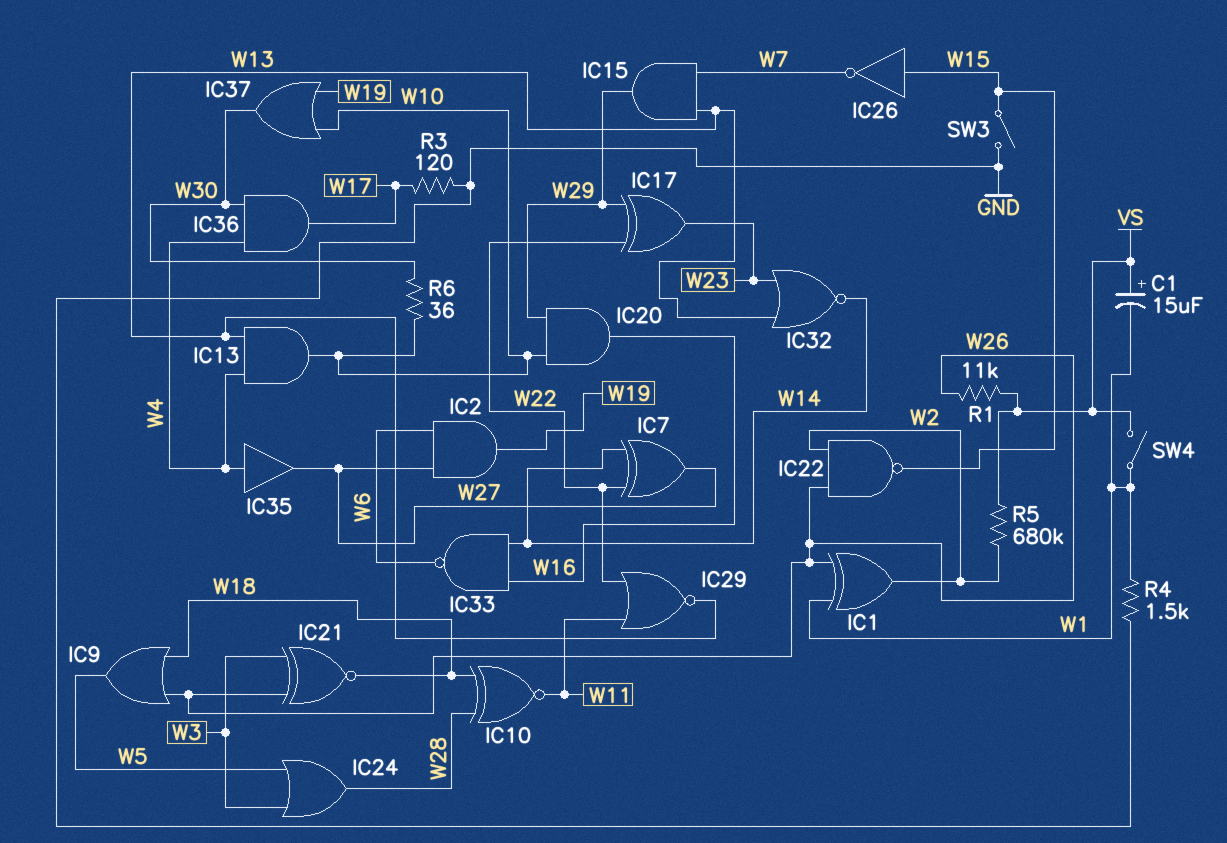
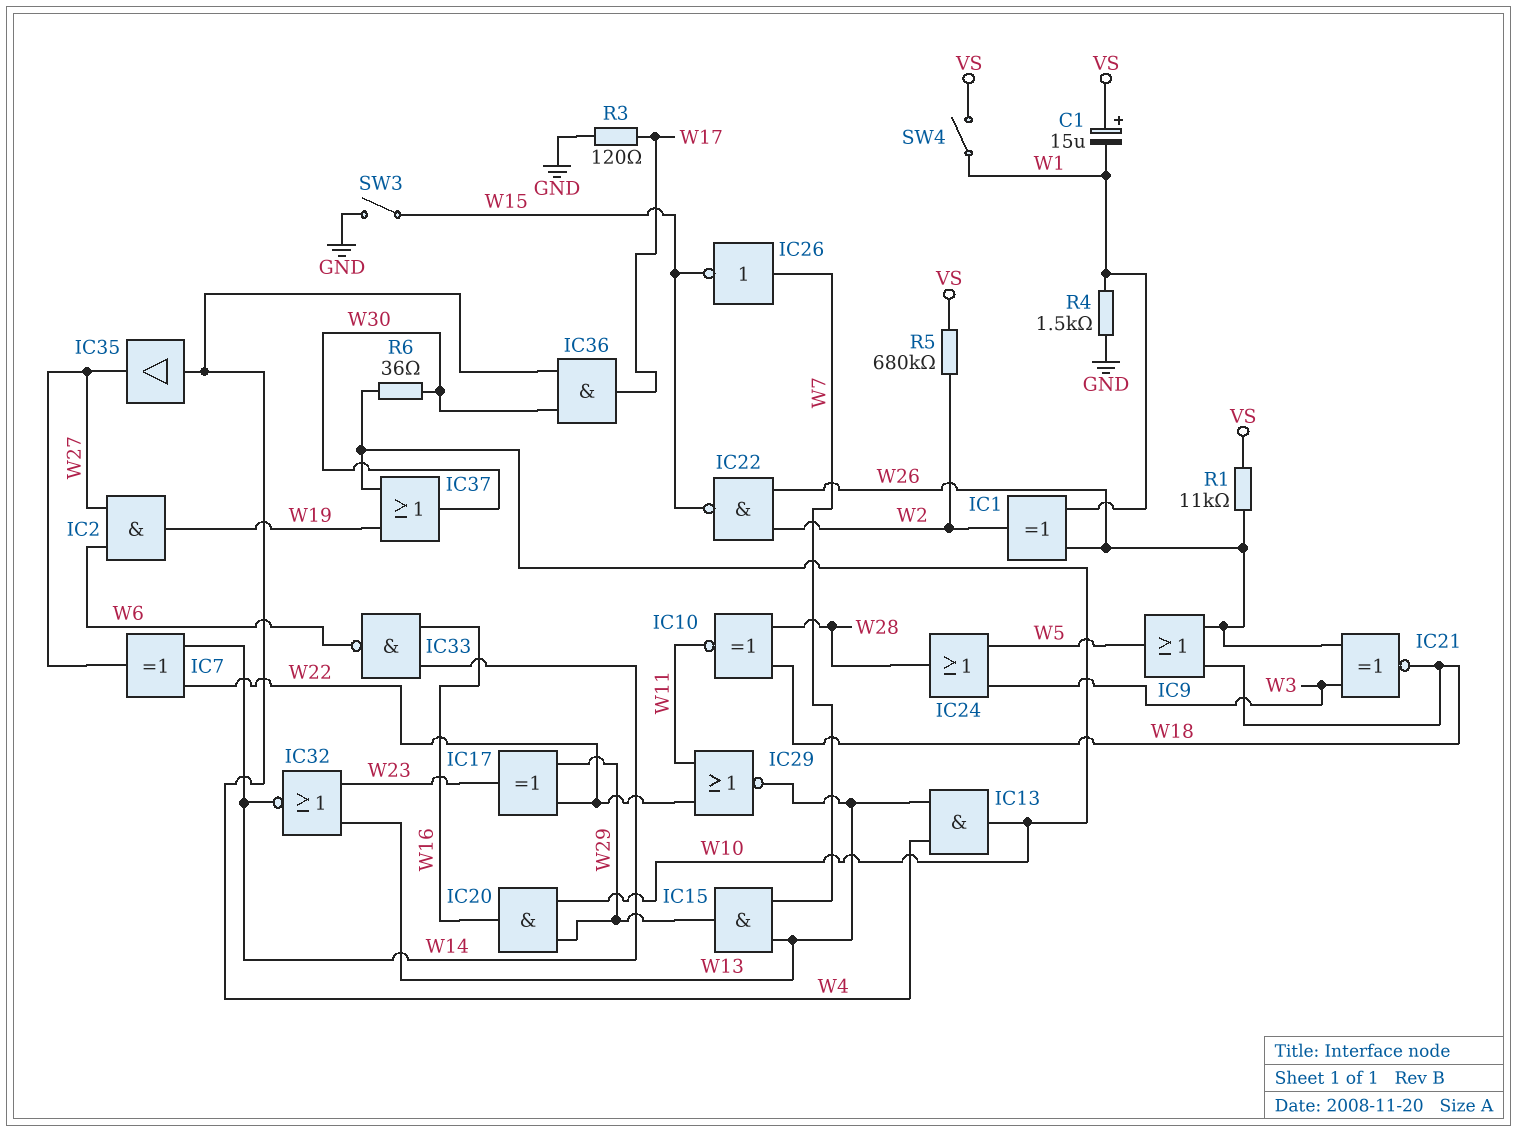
IC26: NOT (in W15, out W7) -> NOT (in W7, out W15)

